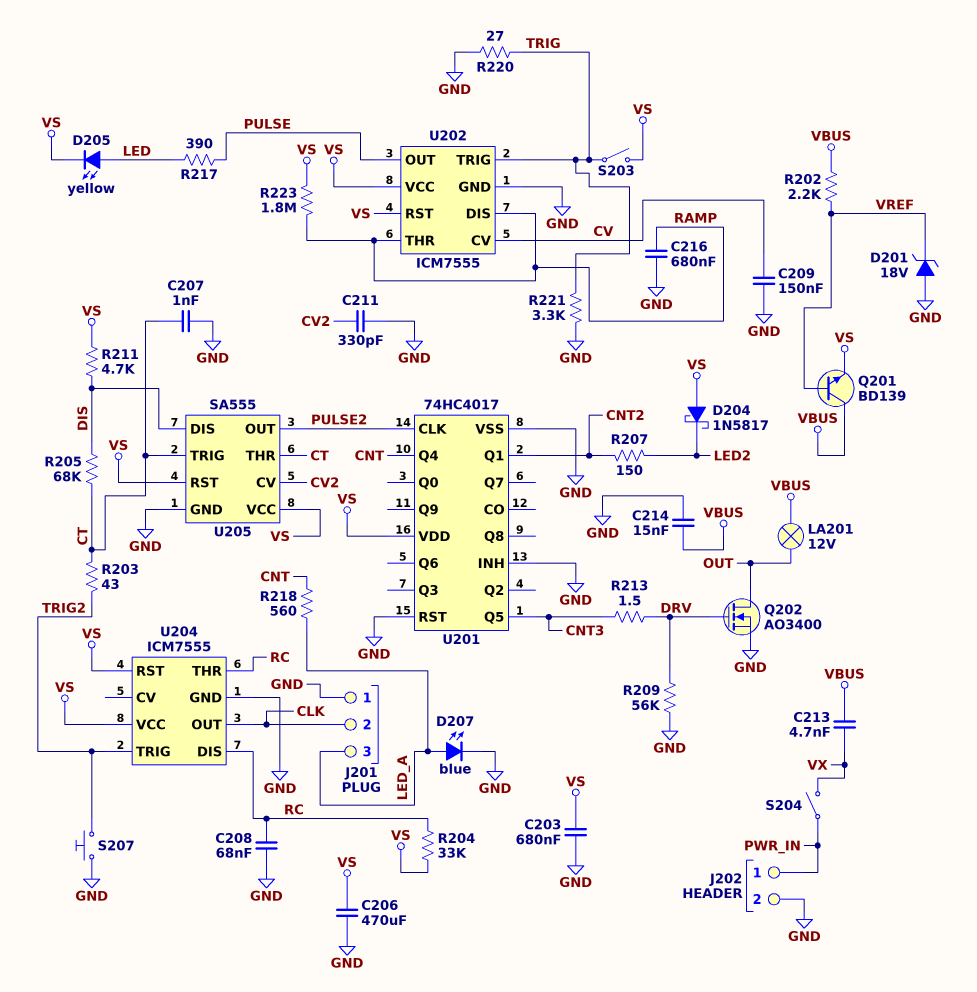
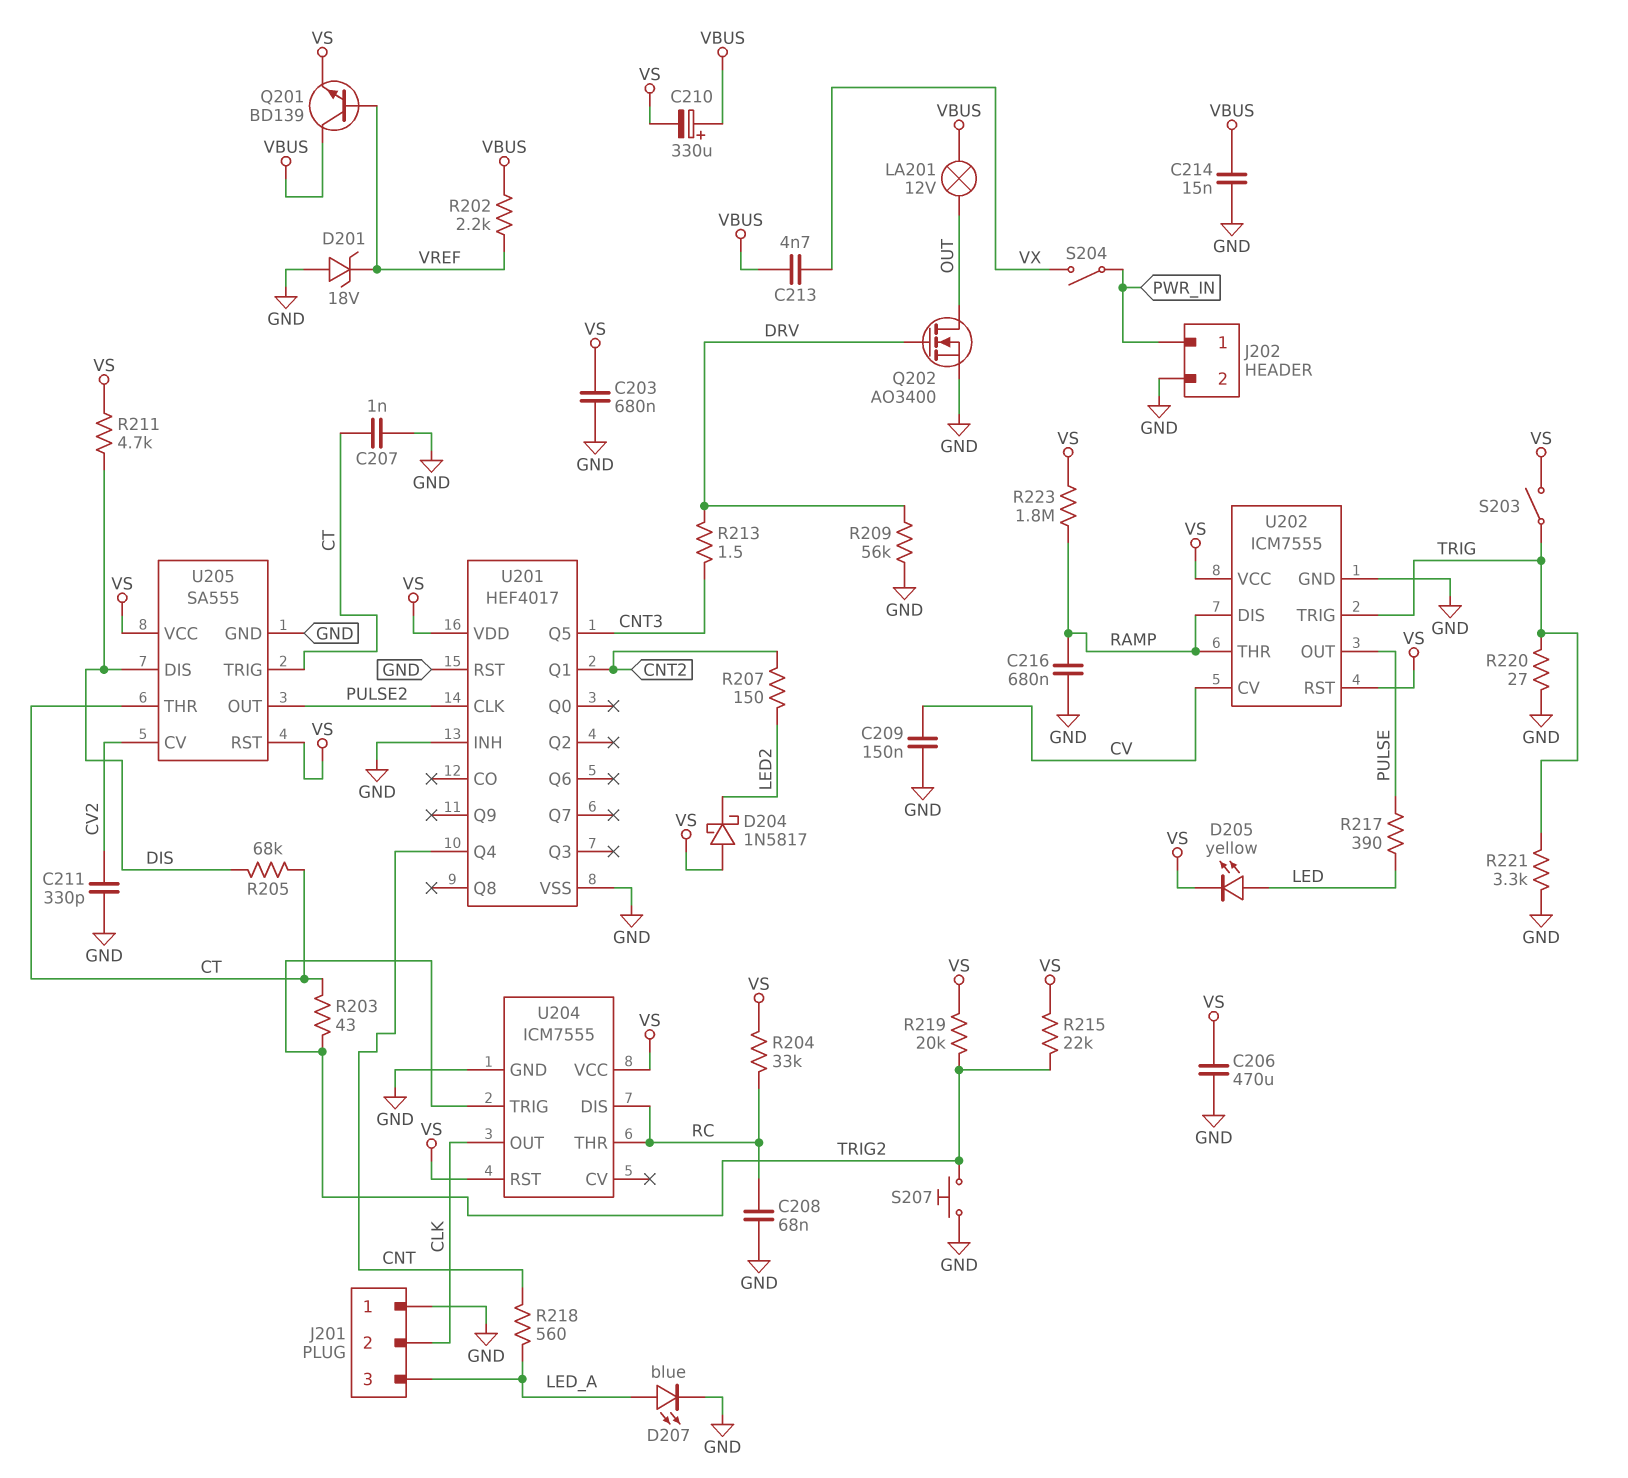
C210: none -> 330uF (plus VBUS, minus VS)
R215: none -> 22k (TRIG2, VS)
R219: none -> 20k (TRIG2, VS)
U201: 74HC4017 -> HEF4017

